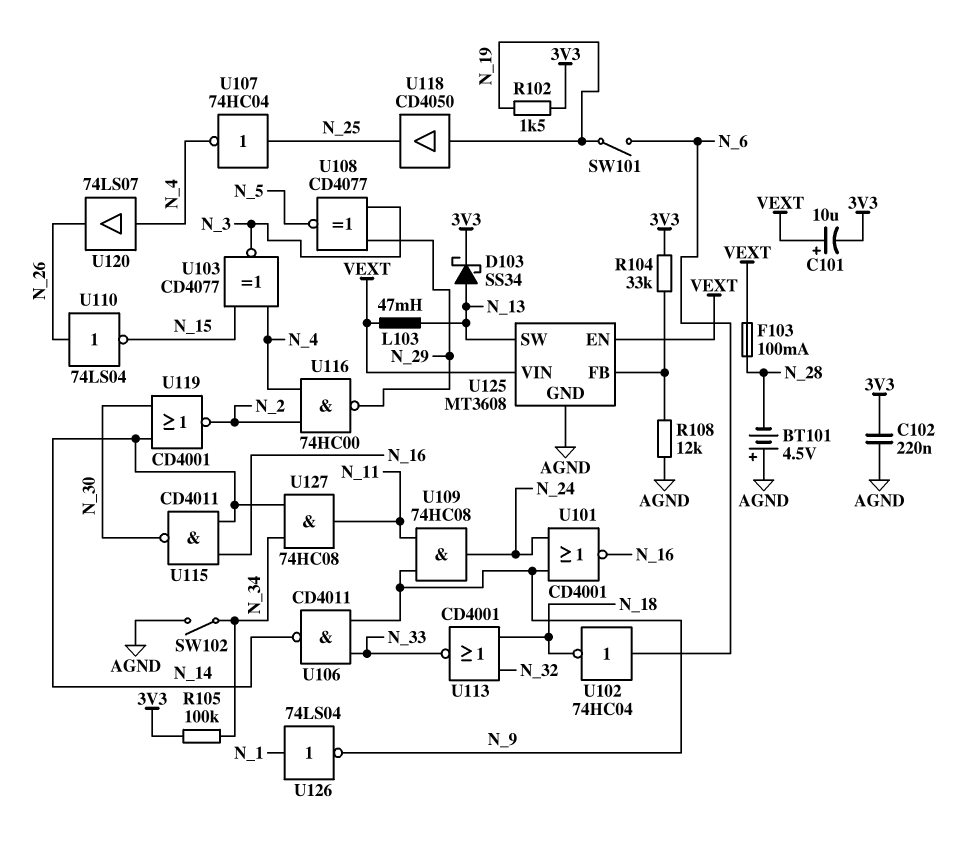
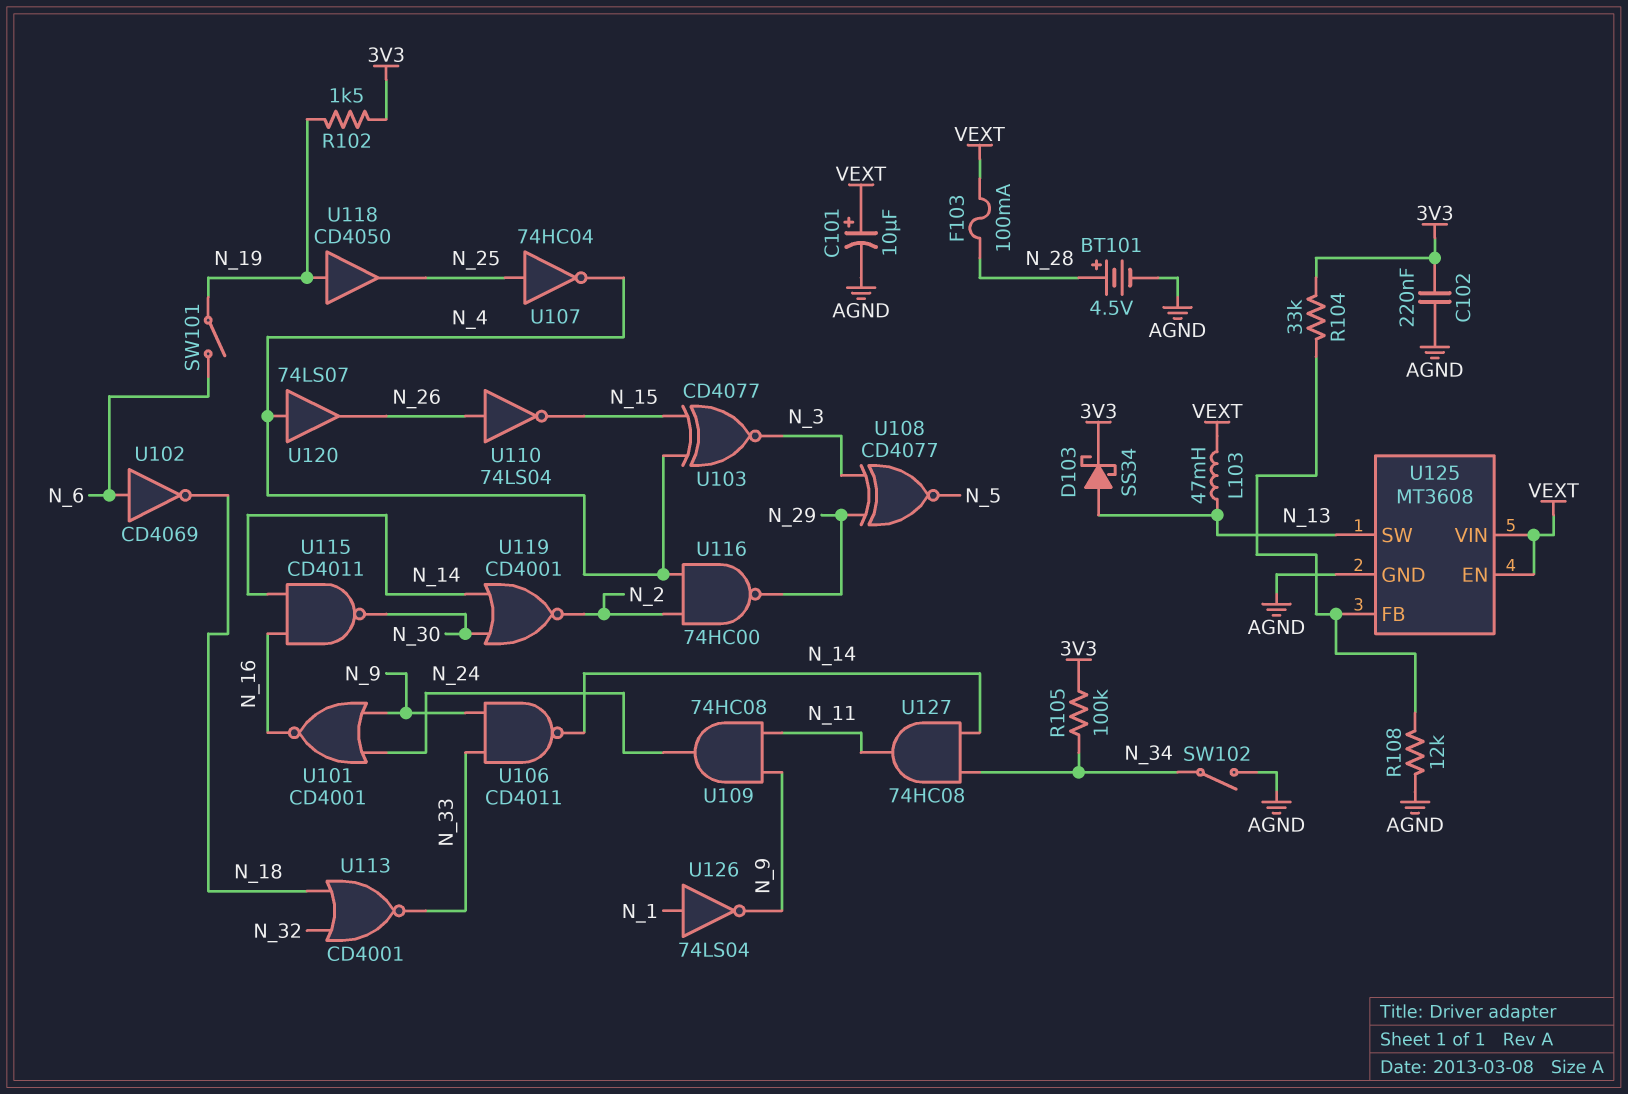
BT101: 4.5V (plus AGND, minus N_28) -> 4.5V (plus N_28, minus AGND)
C101: 10uF (plus VEXT, minus 3V3) -> 10uF (plus VEXT, minus AGND)
U102: NOT 74HC04 (in N_6, out N_18) -> NOT CD4069 (in N_6, out N_18)

